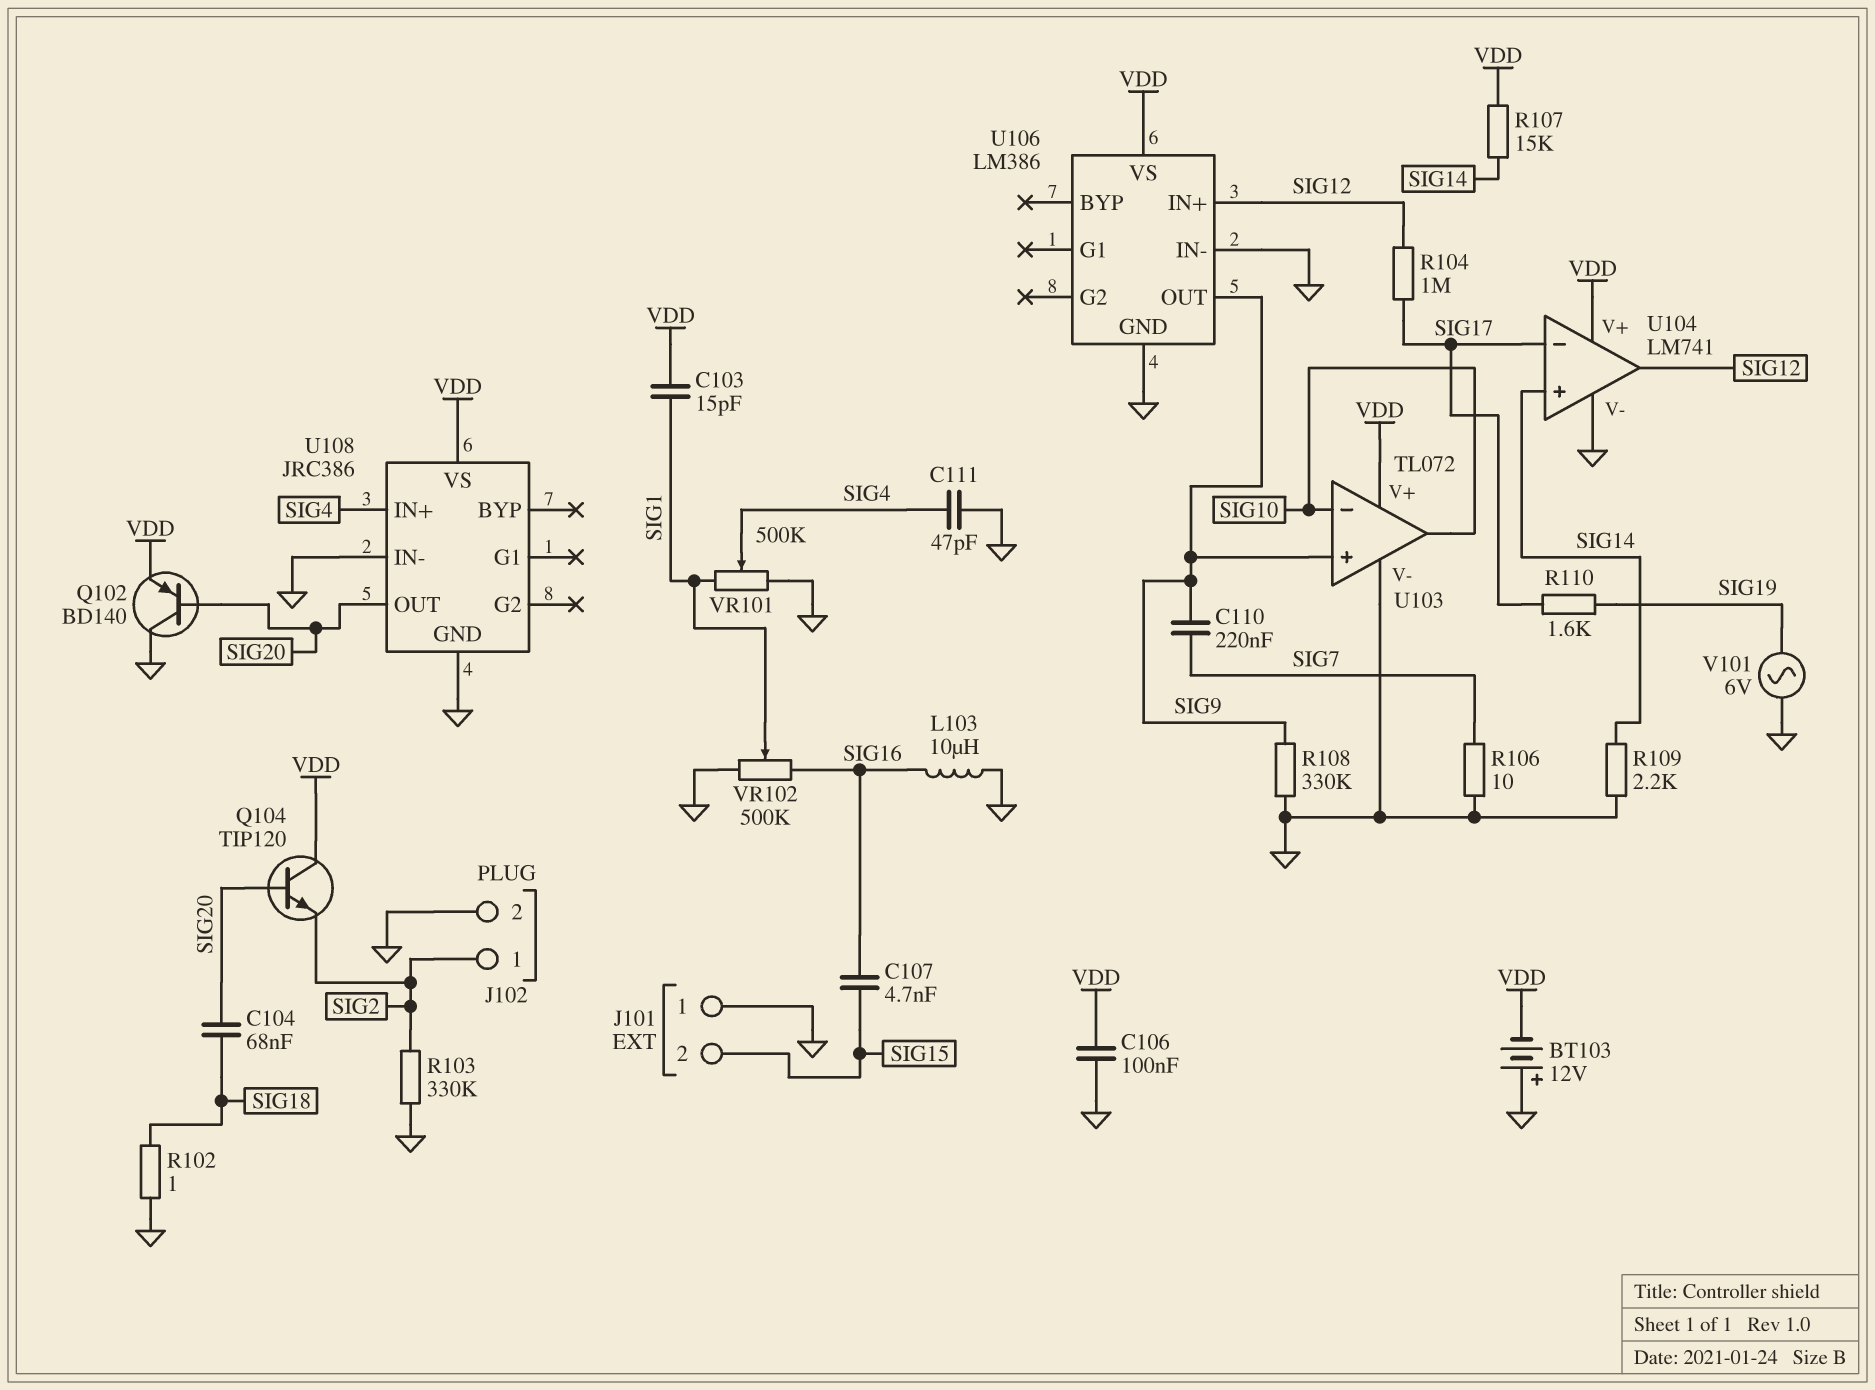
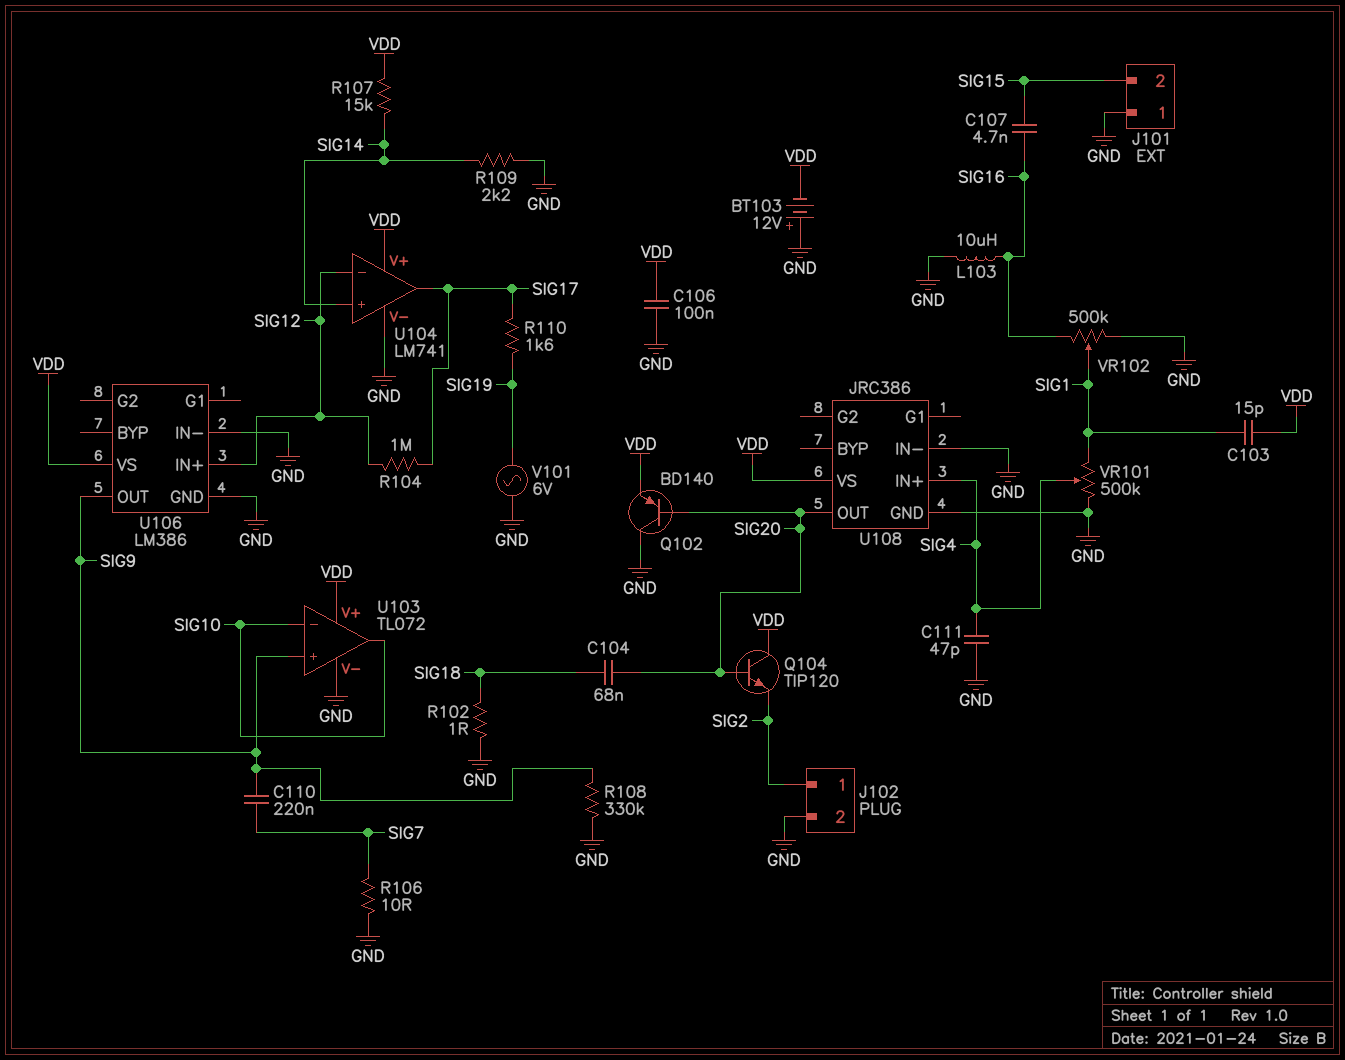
R103: 330k (GND, SIG2) -> none
U104 pin in-: SIG17 -> SIG12
U104 pin out: SIG12 -> SIG17

